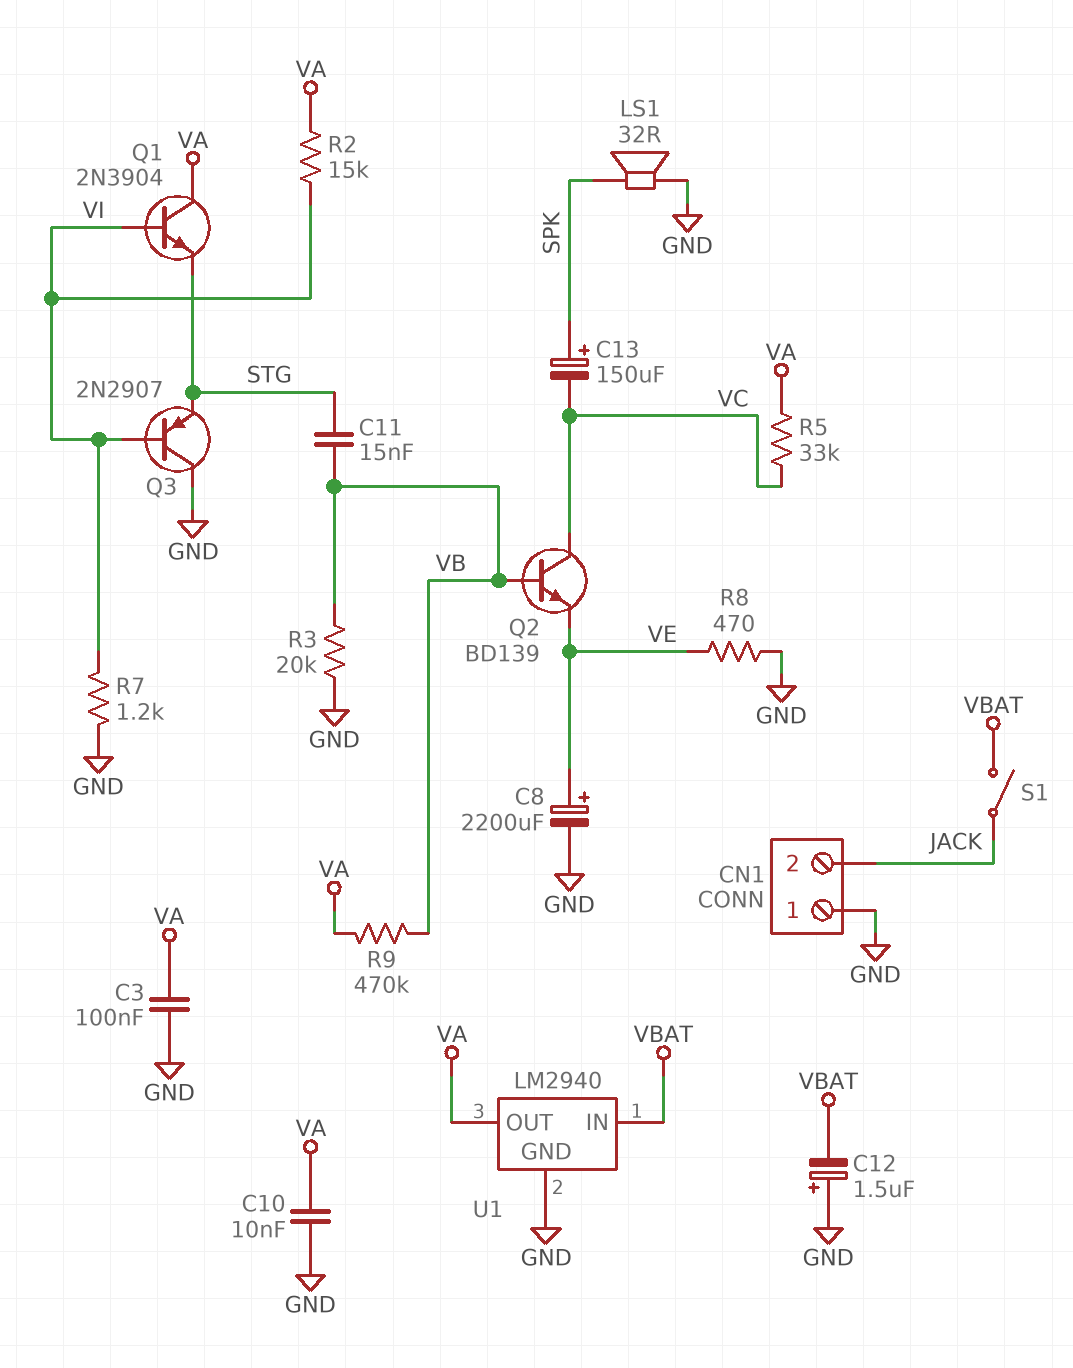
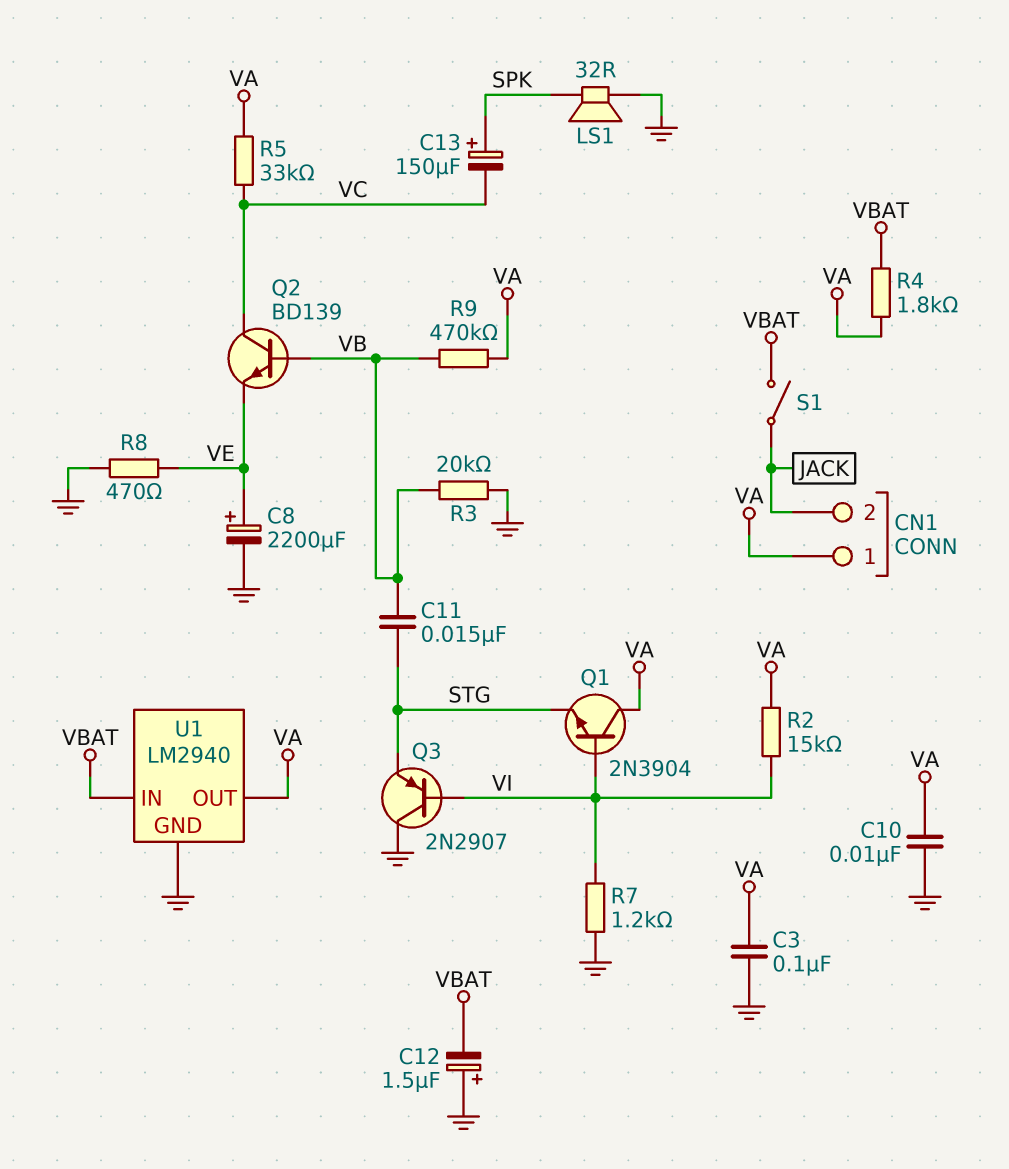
CN1 pin 1: GND -> VA
R4: none -> 1.8k (VA, VBAT)

